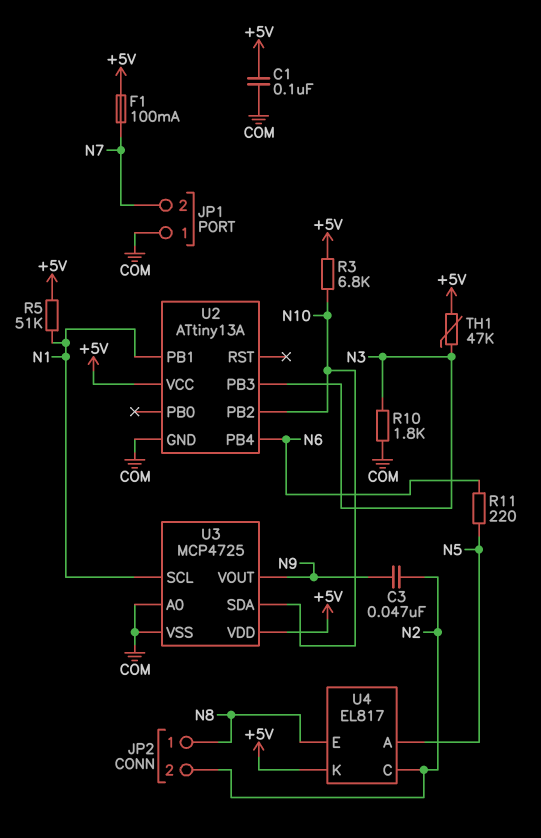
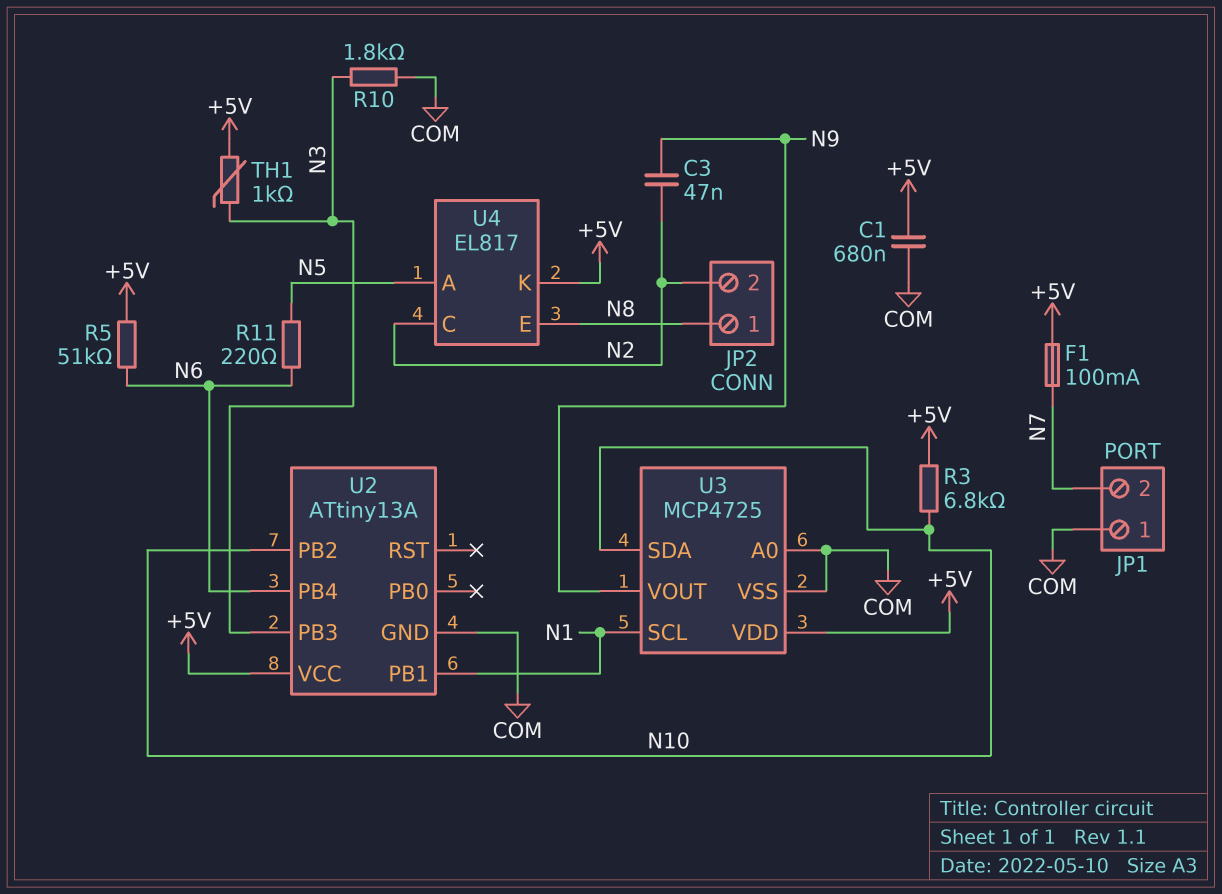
C1: 100nF (+5V, COM) -> 680nF (+5V, COM)
R5: 51k (+5V, N1) -> 51k (+5V, N6)
TH1: 47k (+5V, N3) -> 1k (+5V, N3)

